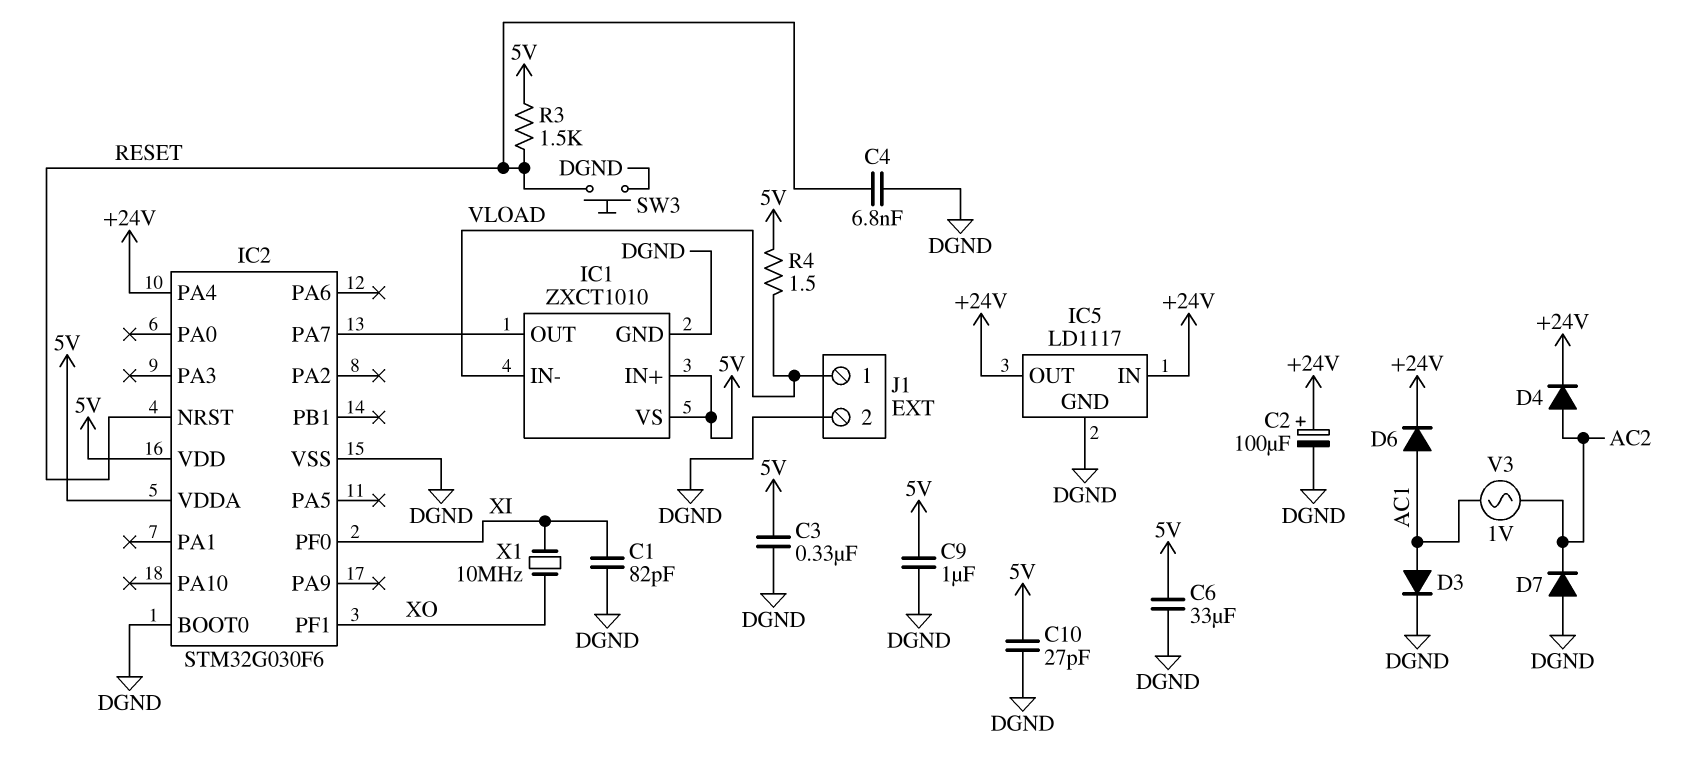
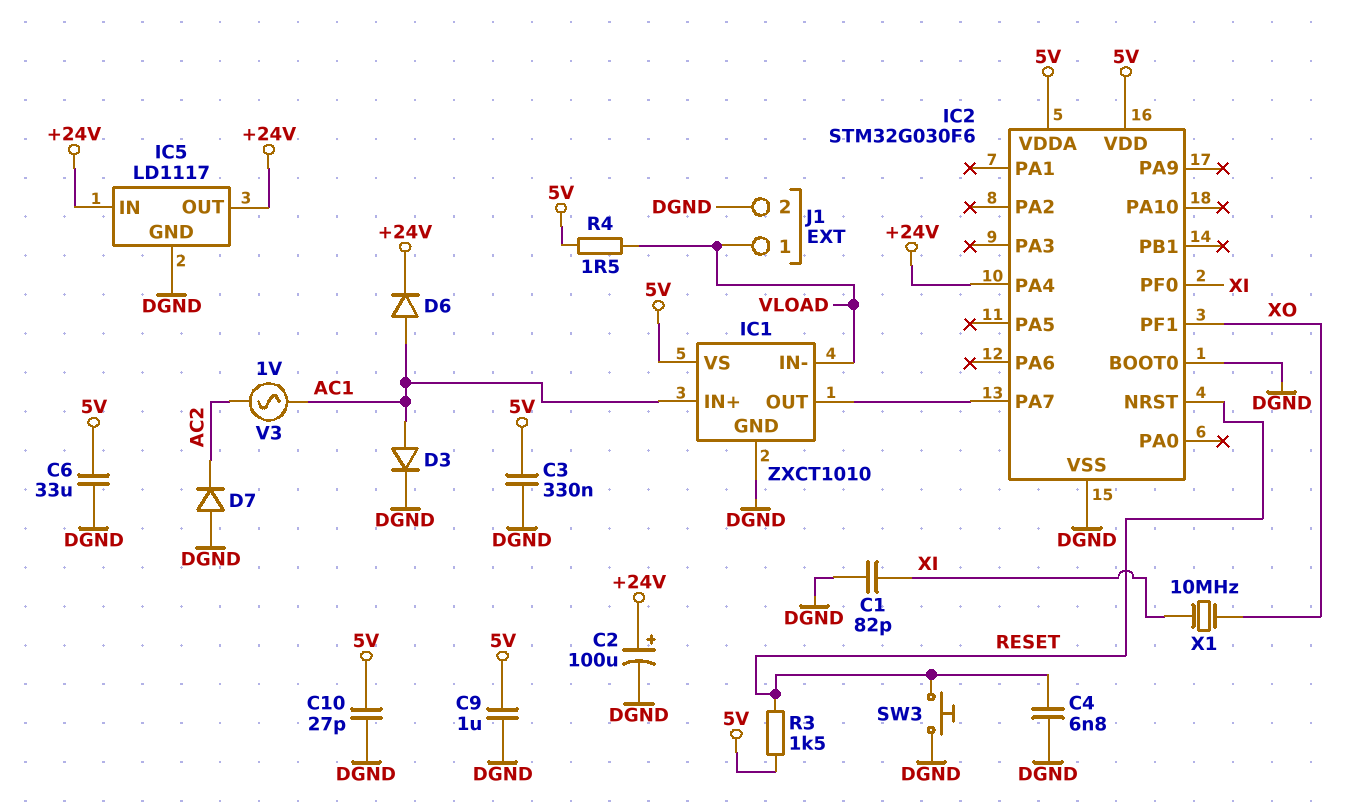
D4: diode (A AC2, K +24V) -> none
IC1 pin IN+: 5V -> AC1

